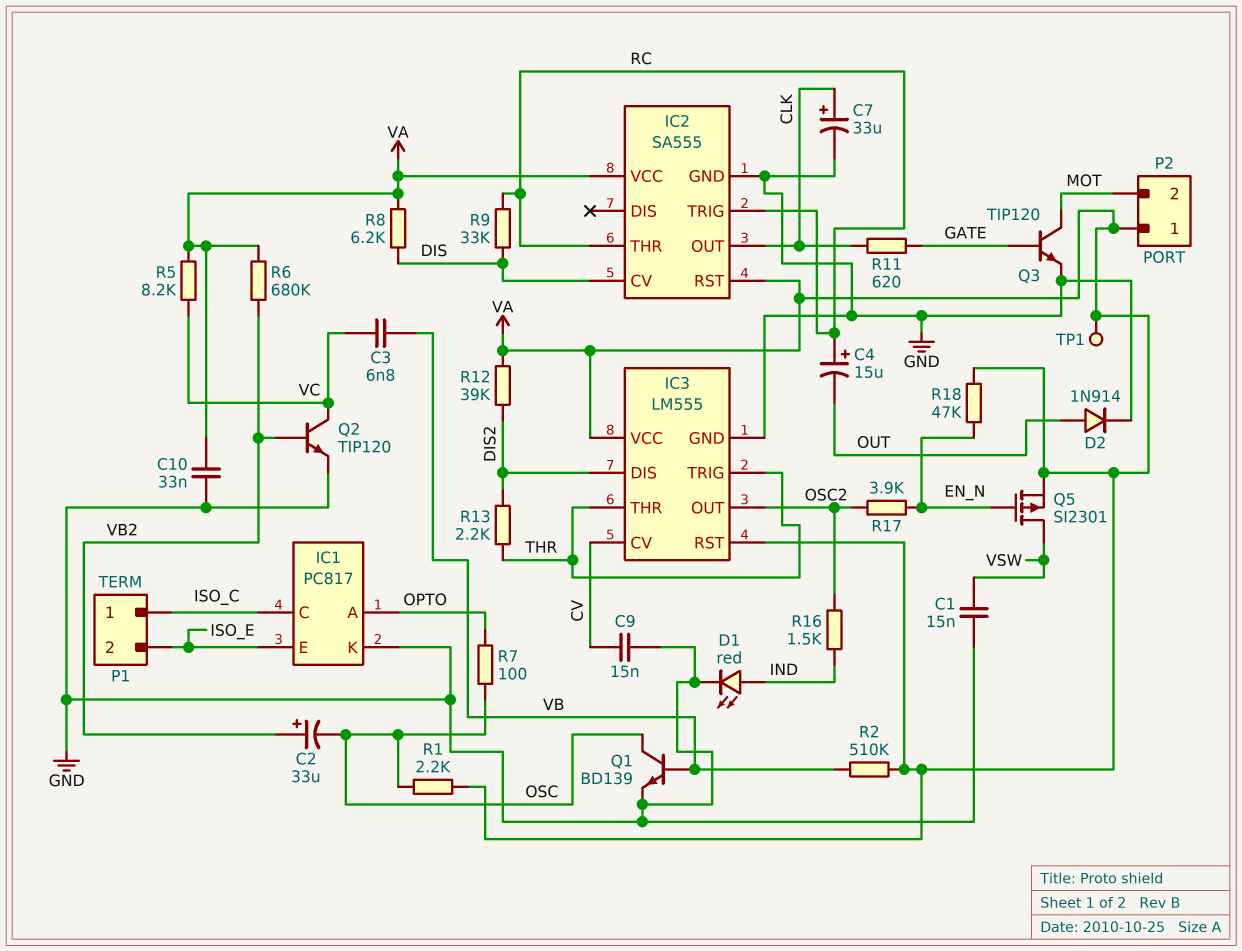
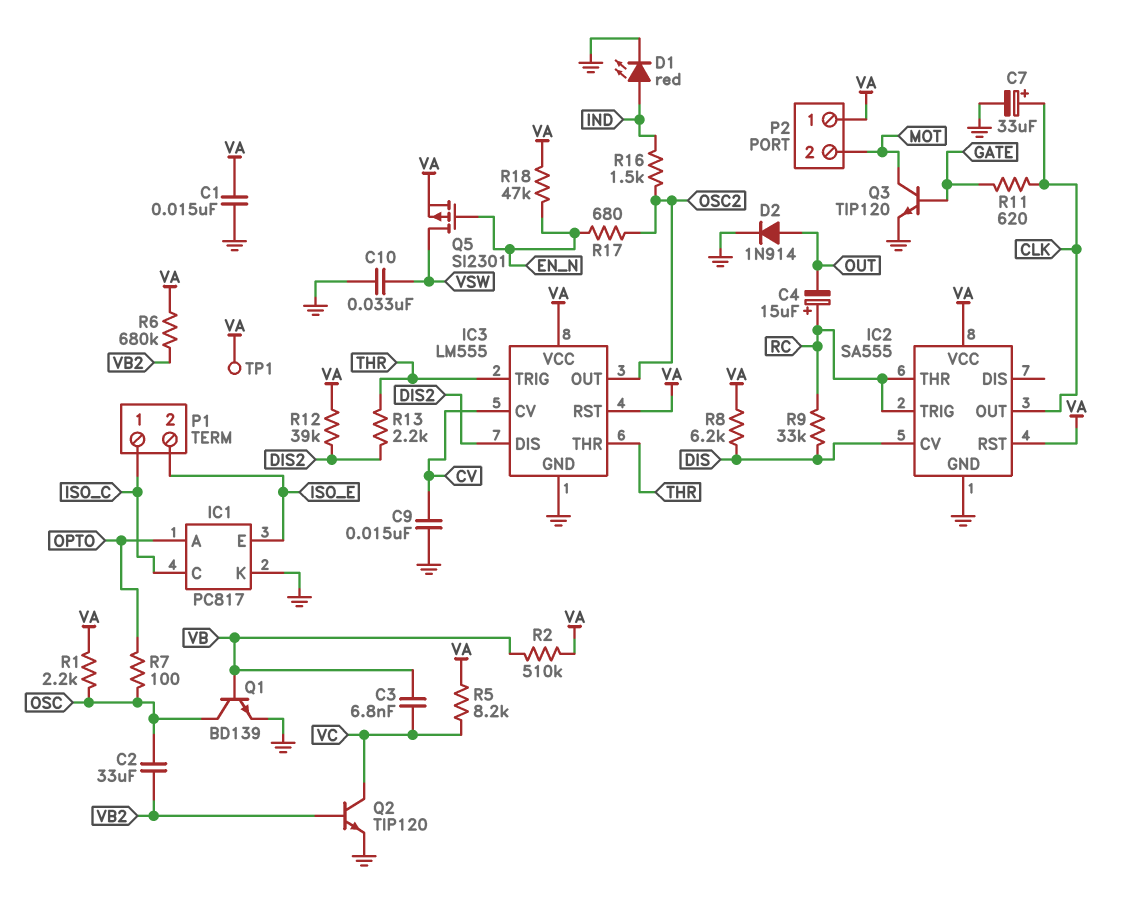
C1: 15nF (GND, VSW) -> 15nF (GND, VA)
C2: 33uF (plus VB2, minus OSC) -> 33uF (OSC, VB2)
C10: 33nF (GND, VA) -> 33nF (GND, VSW)
R17: 3.9k (EN_N, OSC2) -> 680 (EN_N, OSC2)

